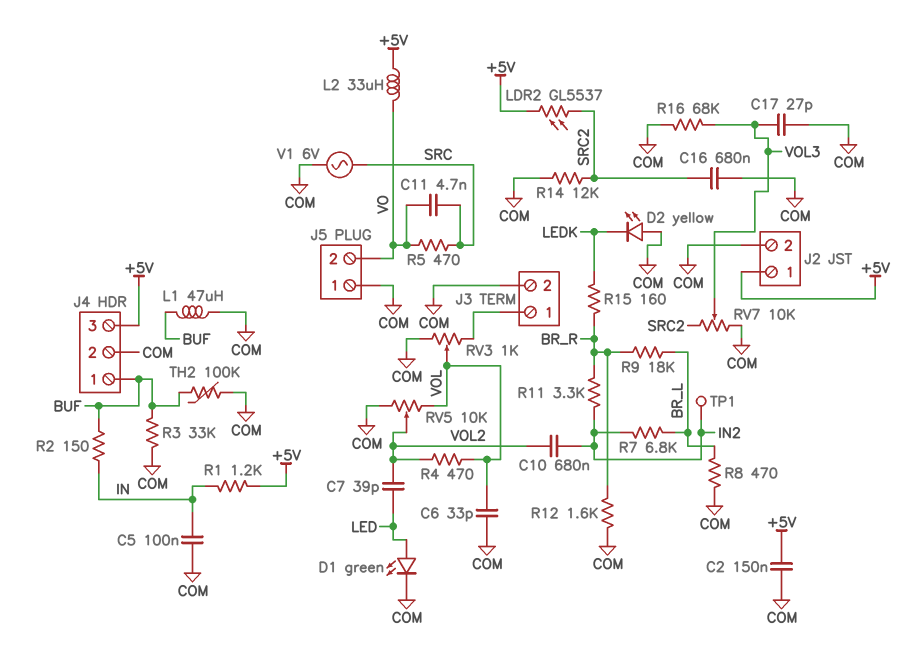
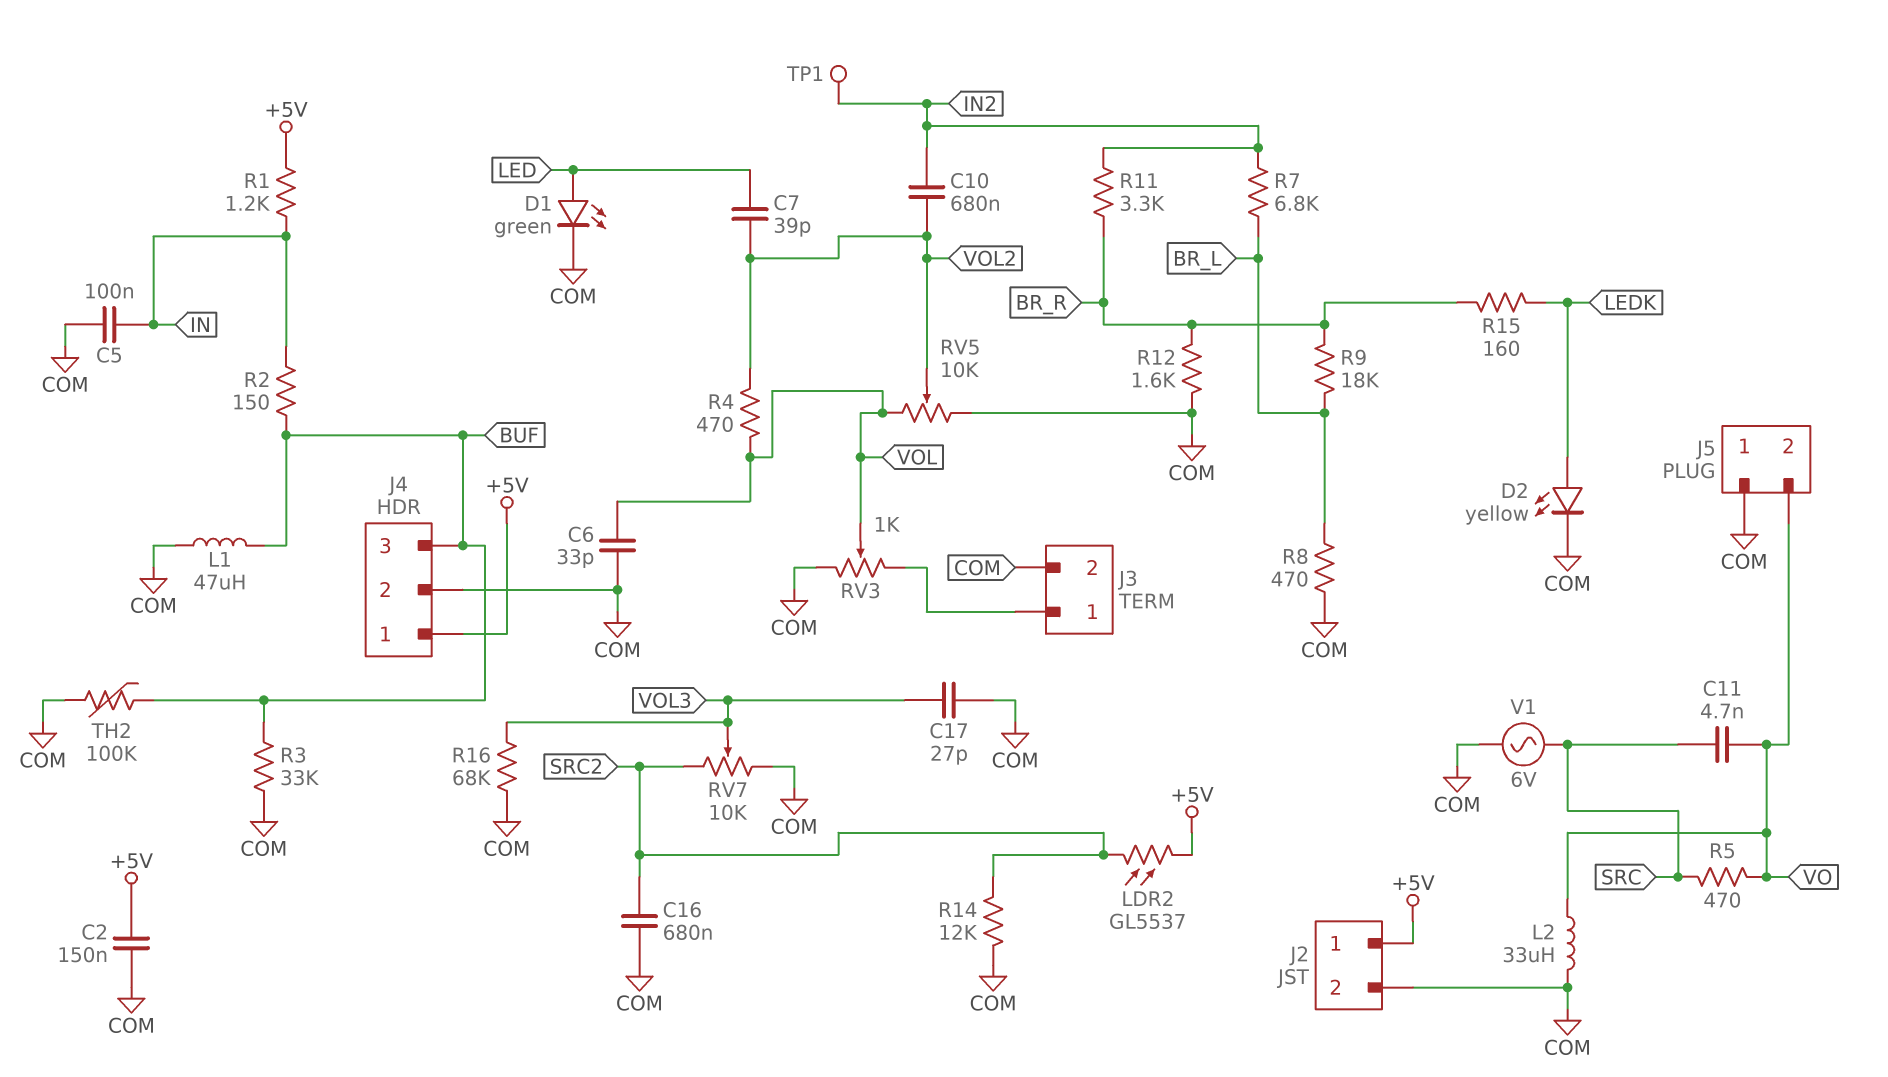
D2: LED yellow (A COM, K LEDK) -> LED yellow (A LEDK, K COM)
J4 pin 1: BUF -> +5V
J4 pin 3: +5V -> BUF
L2: 33uH (+5V, VO) -> 33uH (COM, VO)

